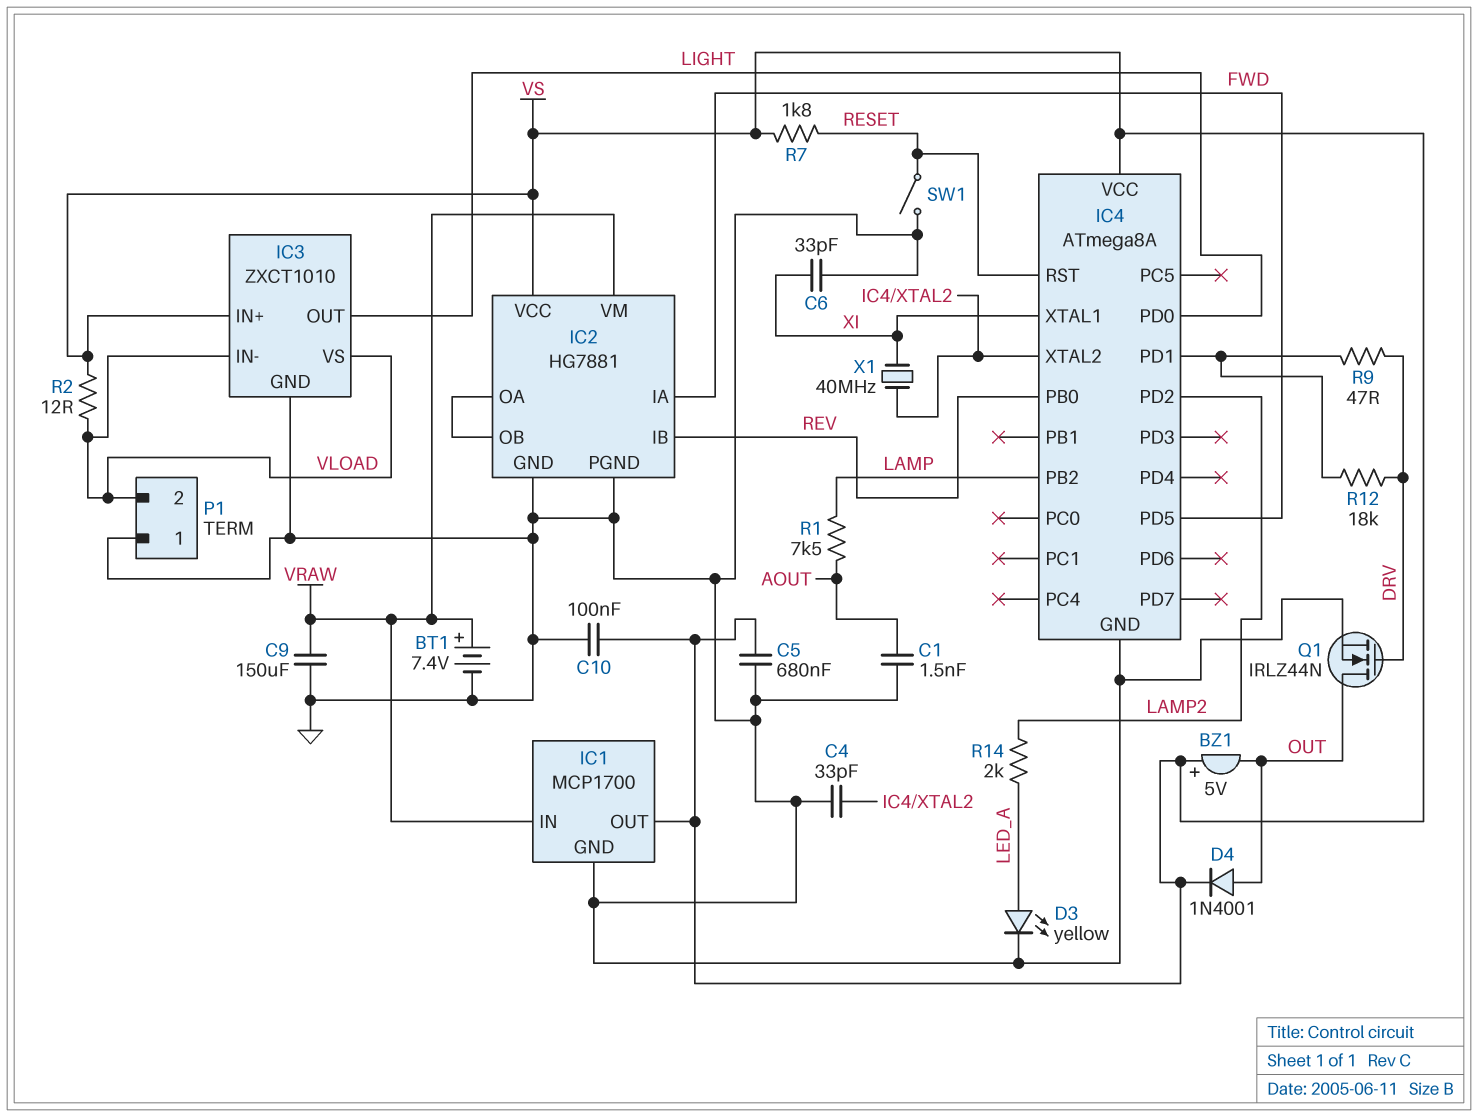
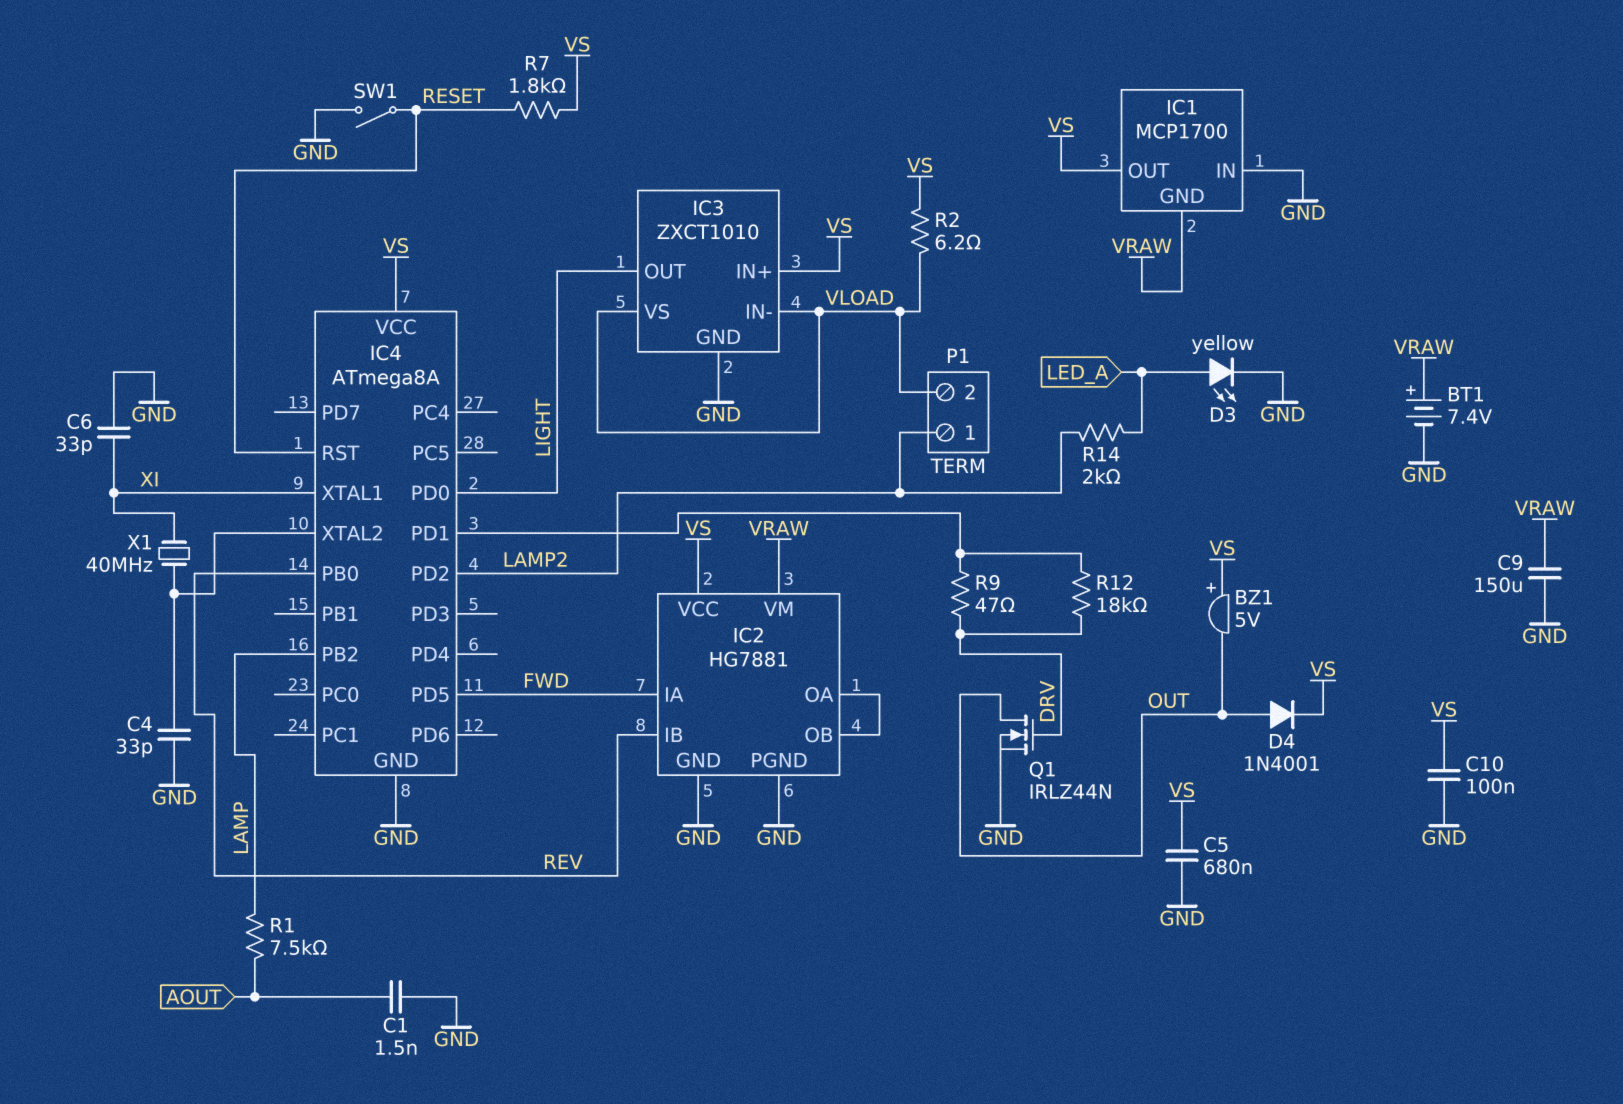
IC1 pin GND: GND -> VRAW
IC1 pin IN: VRAW -> GND
P1 pin 1: GND -> LAMP2
R2: 12 (VLOAD, VS) -> 6.2 (VLOAD, VS)

